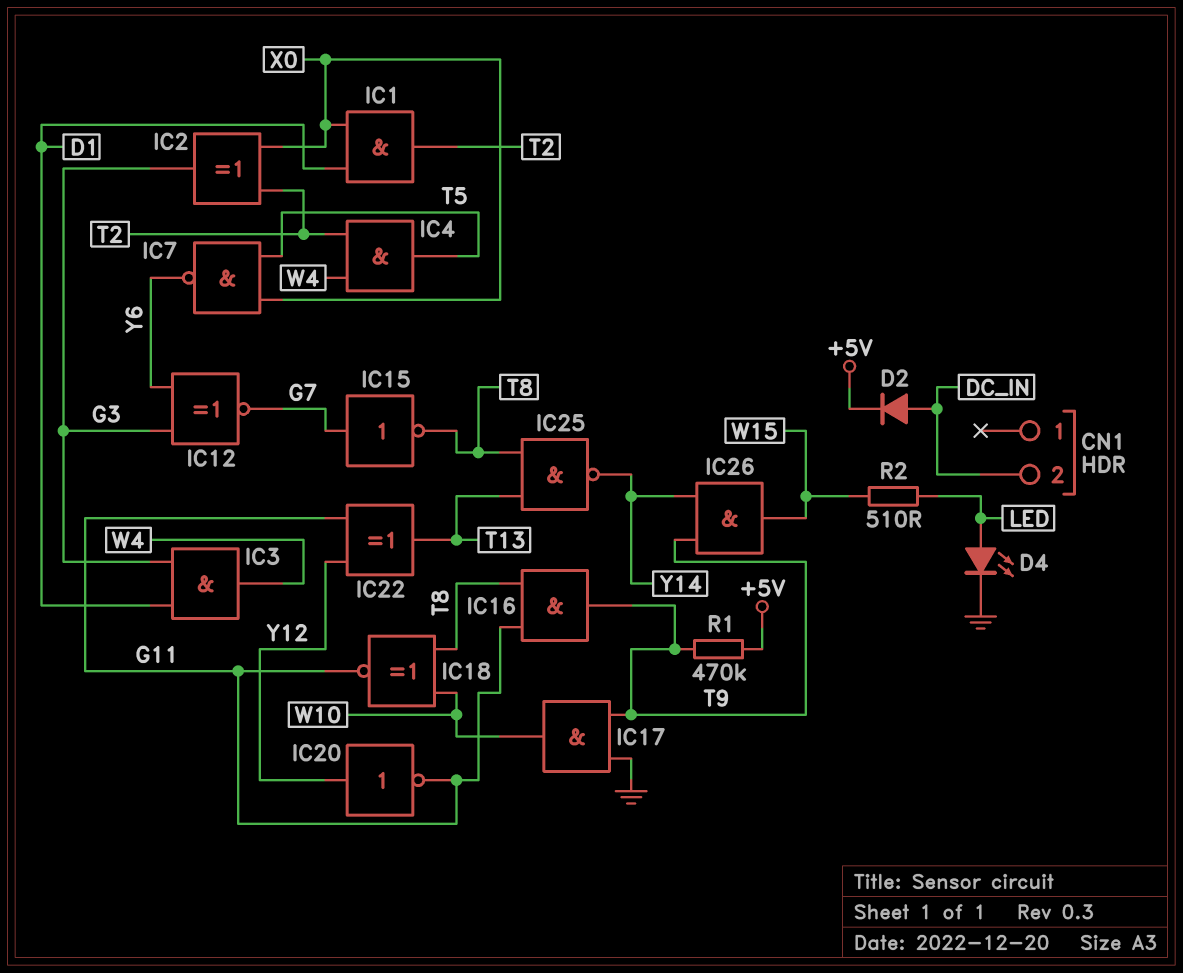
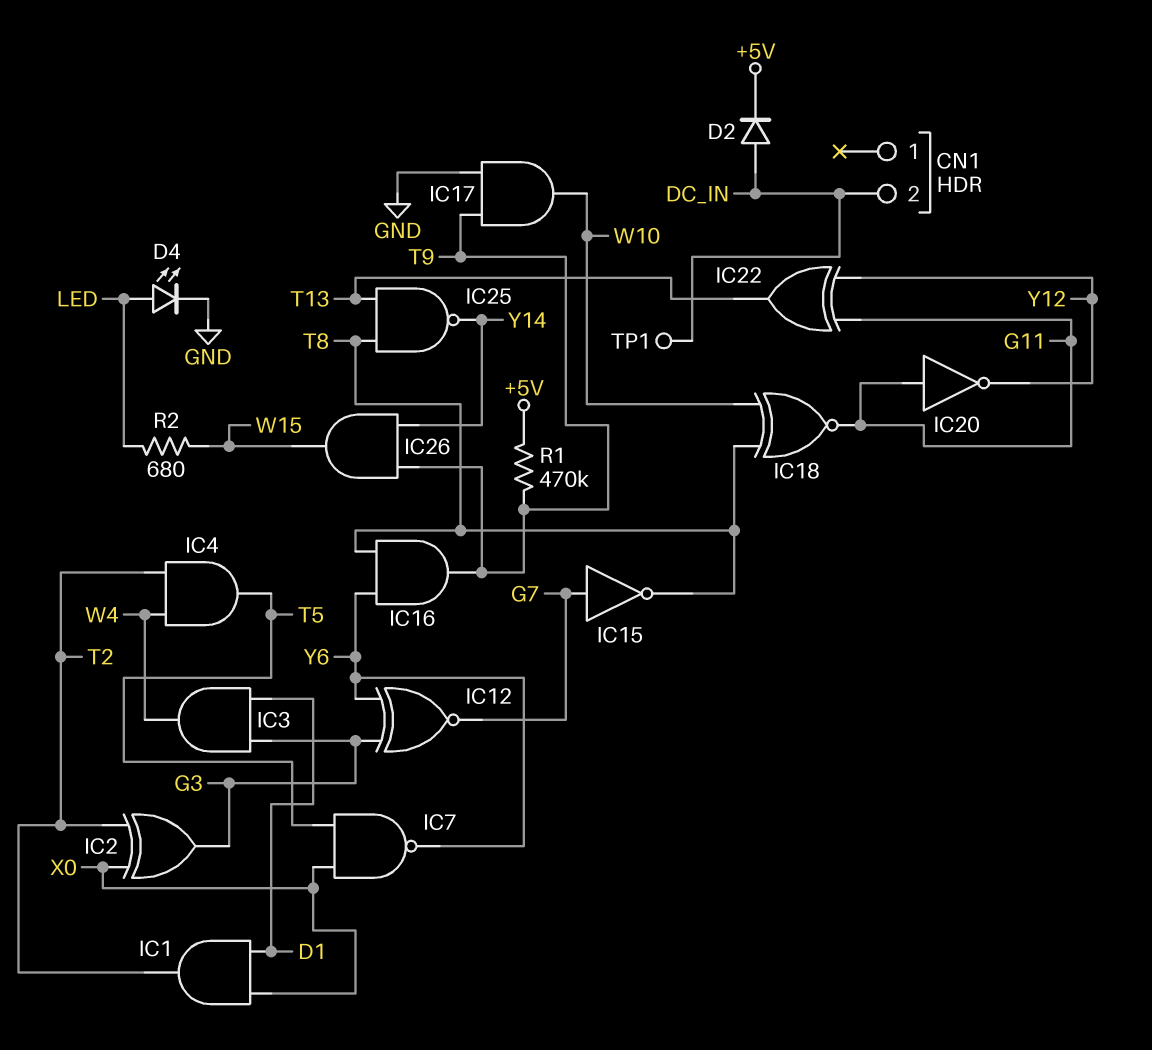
IC16: AND (in G11, in T8, out T9) -> AND (in T8, in Y6, out T9)
IC20: NOT (in Y12, out G11) -> NOT (in G11, out Y12)
R2: 510 (LED, W15) -> 680 (LED, W15)
TP1: none -> test point (DC_IN)

